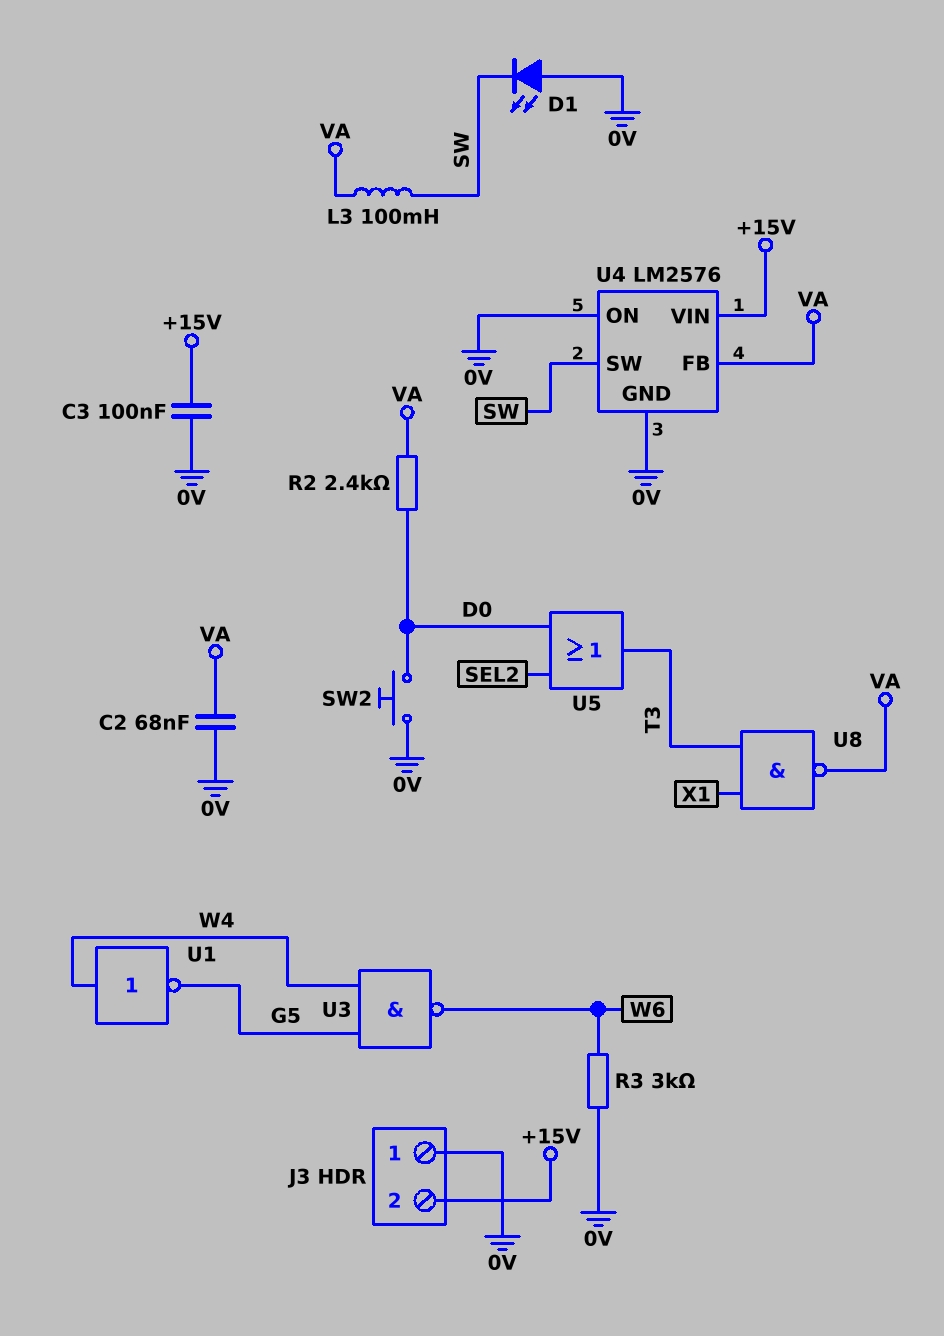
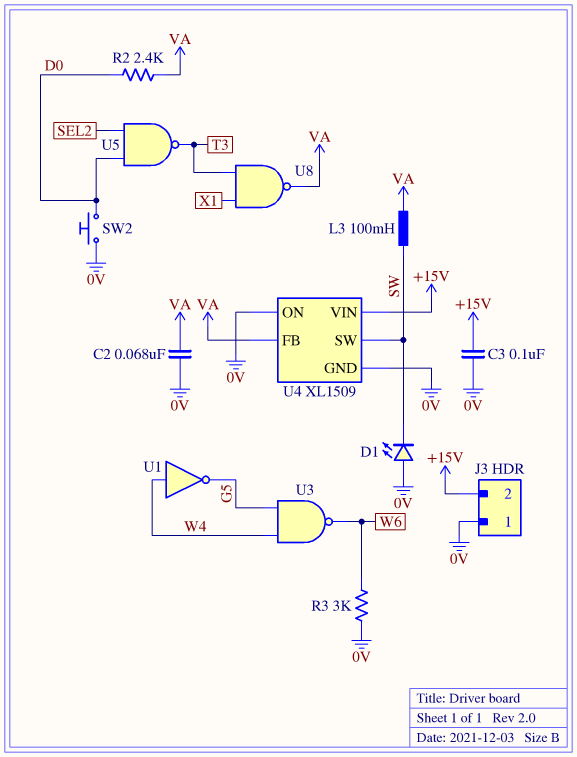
U4: LM2576 -> XL1509
U5: OR (in D0, in SEL2, out T3) -> NAND (in D0, in SEL2, out T3)

